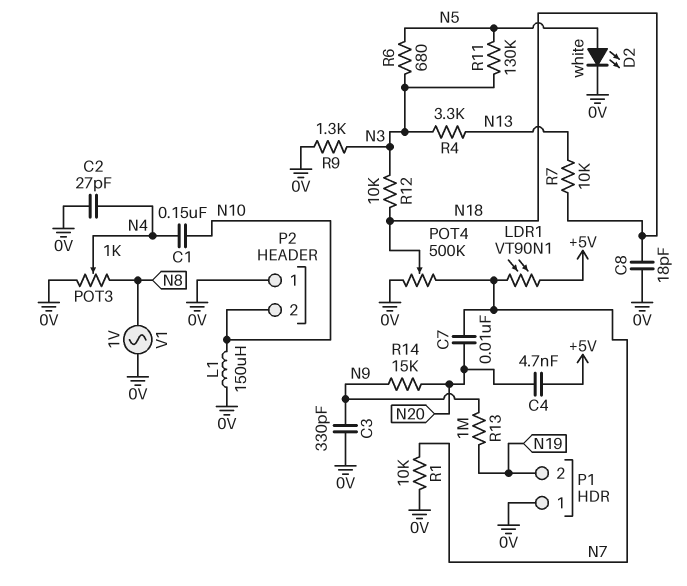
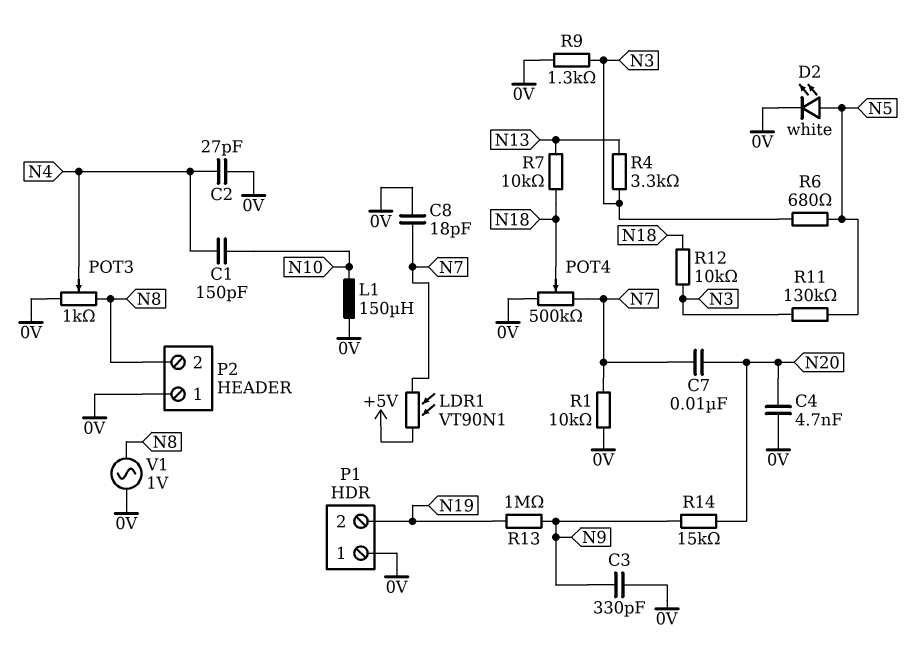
C1: 150nF (N4, N10) -> 150pF (N4, N10)
C4: 4.7nF (+5V, N20) -> 4.7nF (0V, N20)
C8: 18pF (0V, N18) -> 18pF (0V, N7)
P2 pin 2: N10 -> N8

